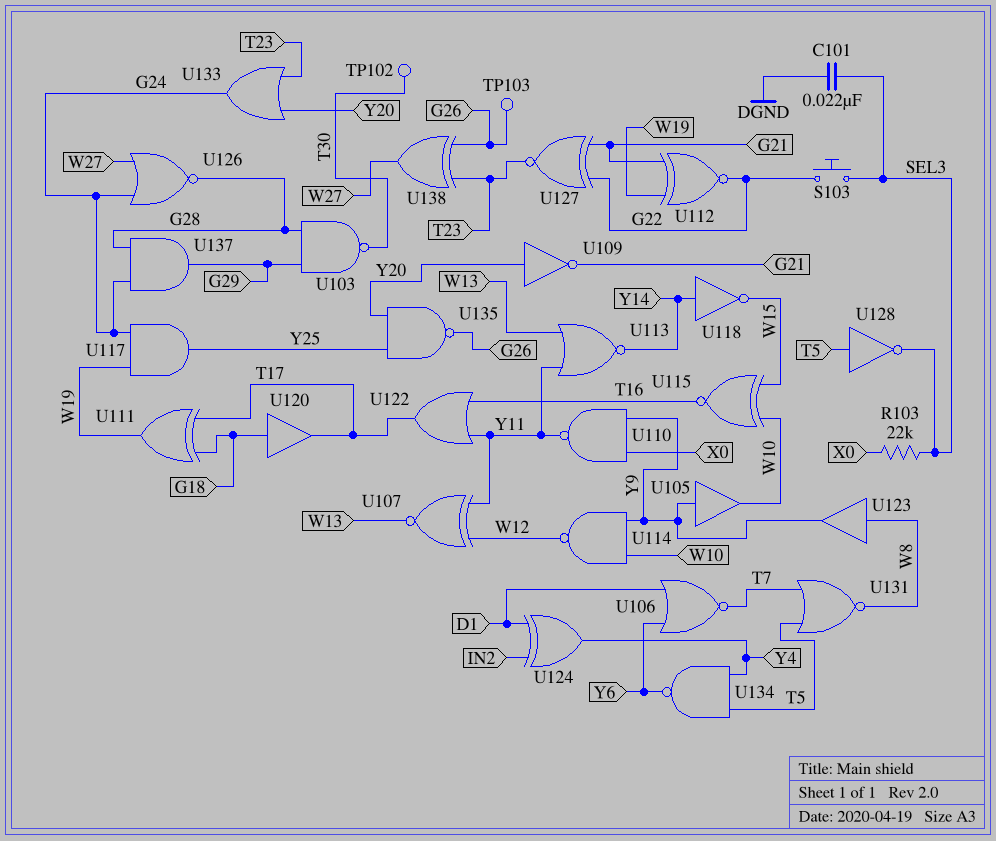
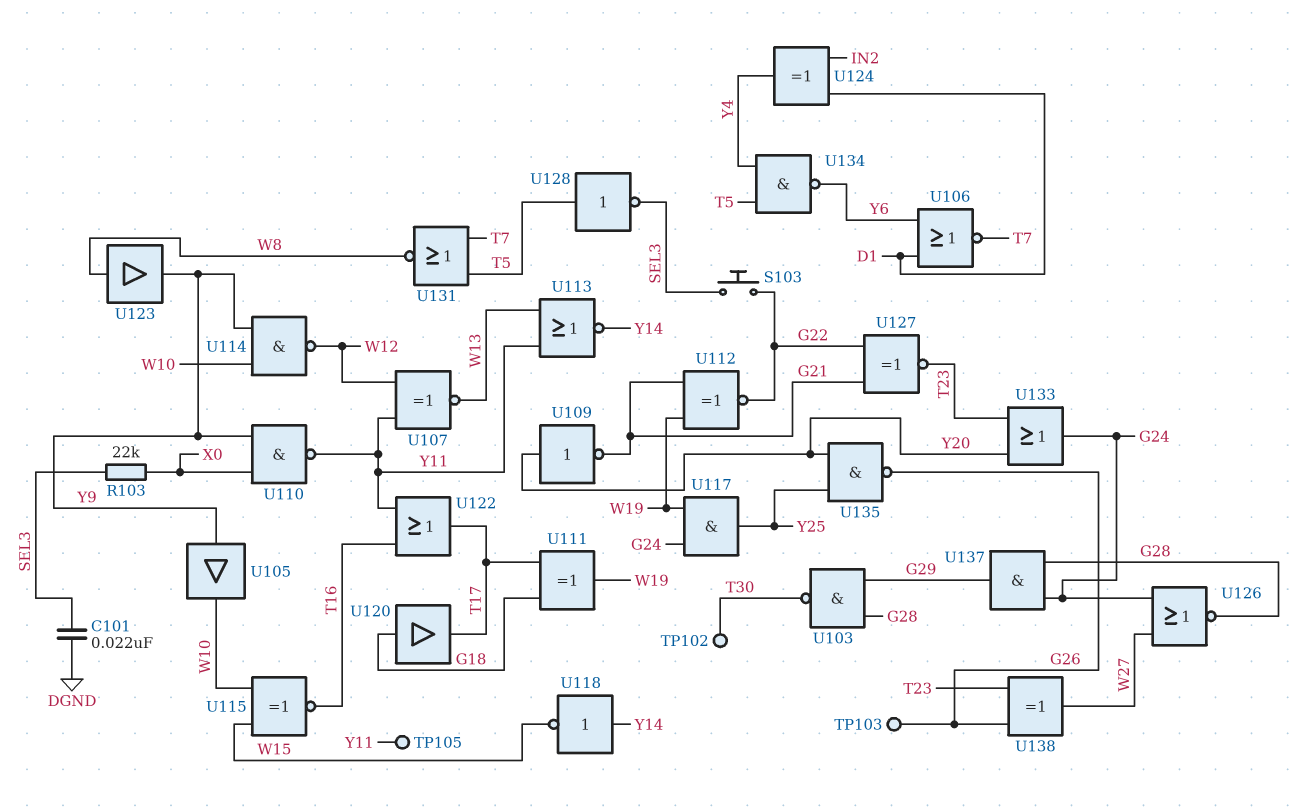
TP105: none -> test point (Y11)

